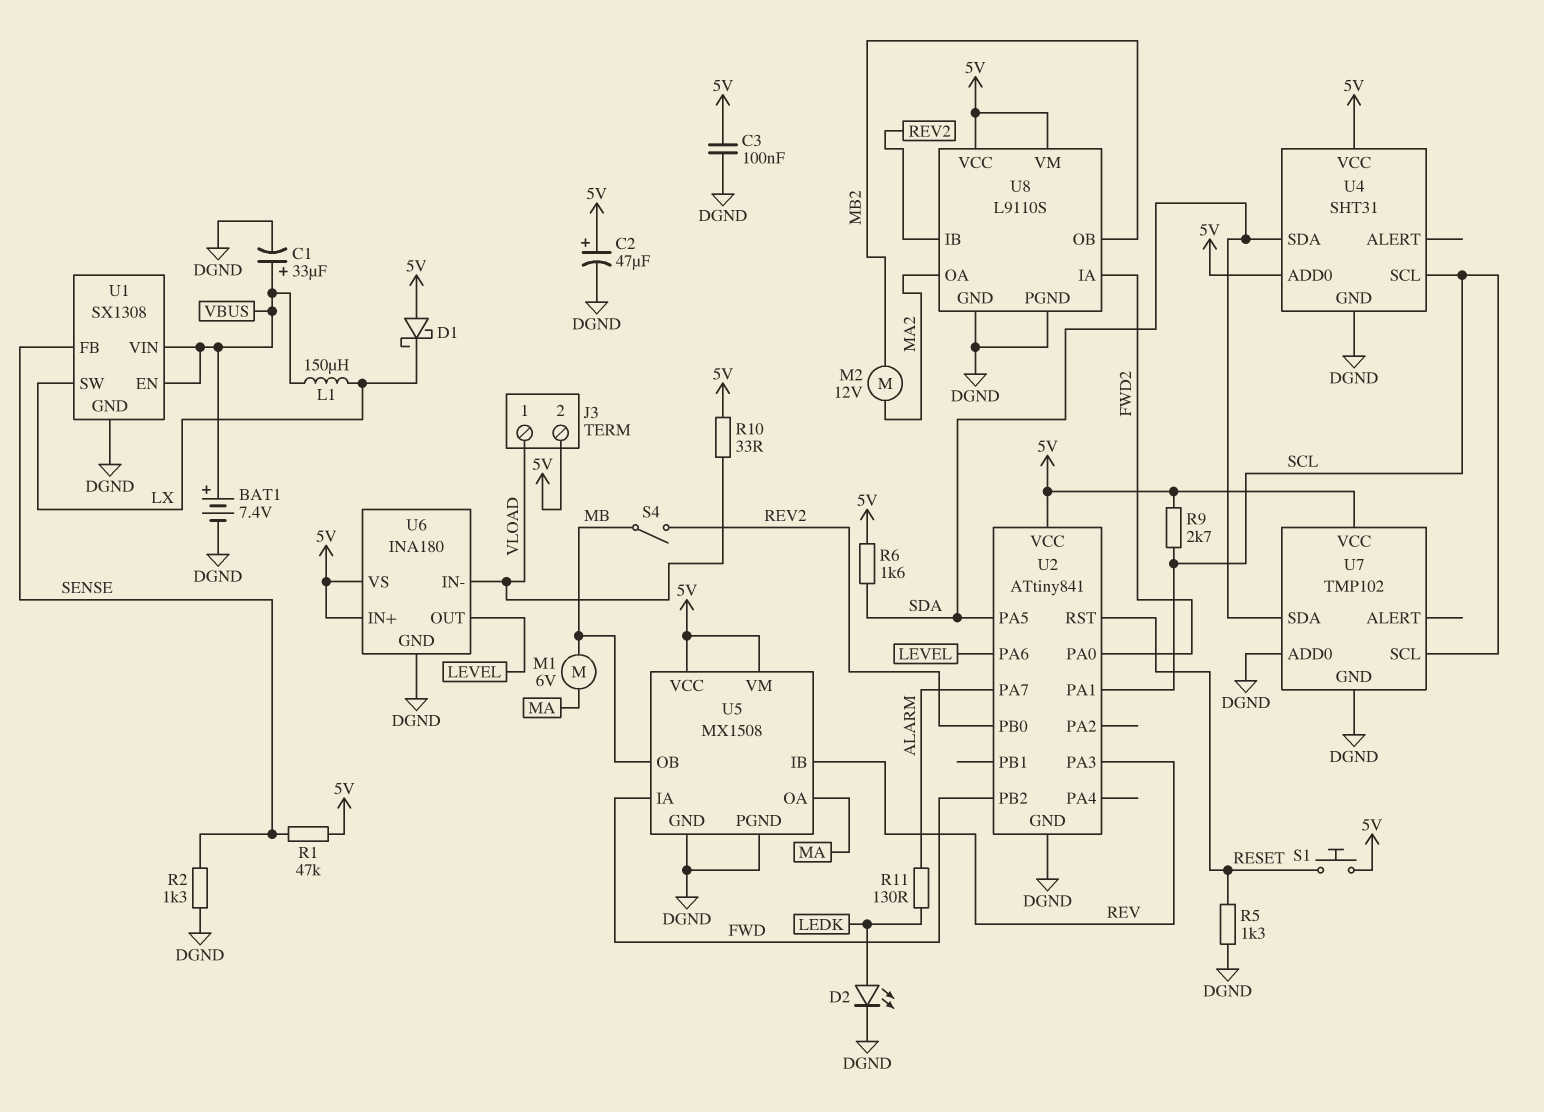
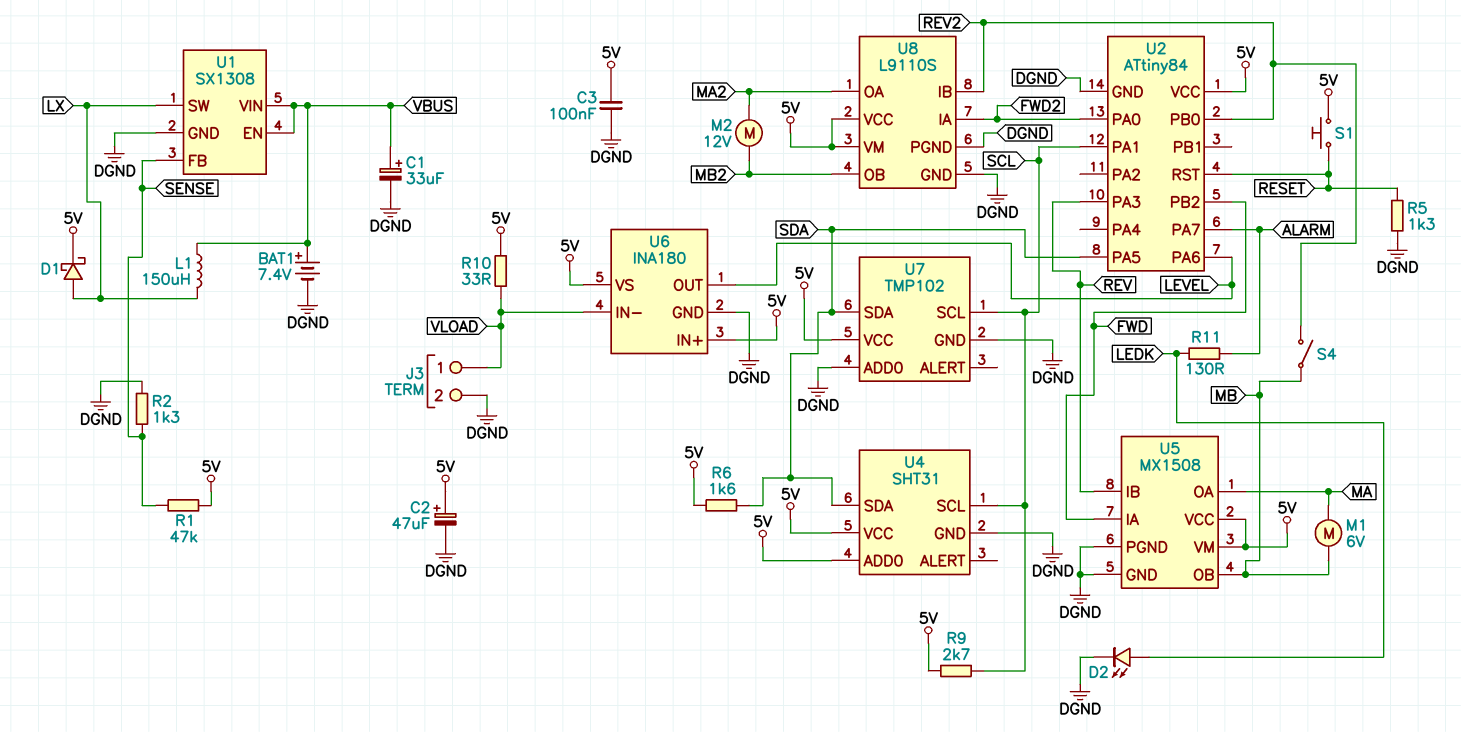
D1: schottky (A 5V, K LX) -> schottky (A LX, K 5V)
J3 pin 2: 5V -> DGND
U2: ATtiny841 -> ATtiny84

